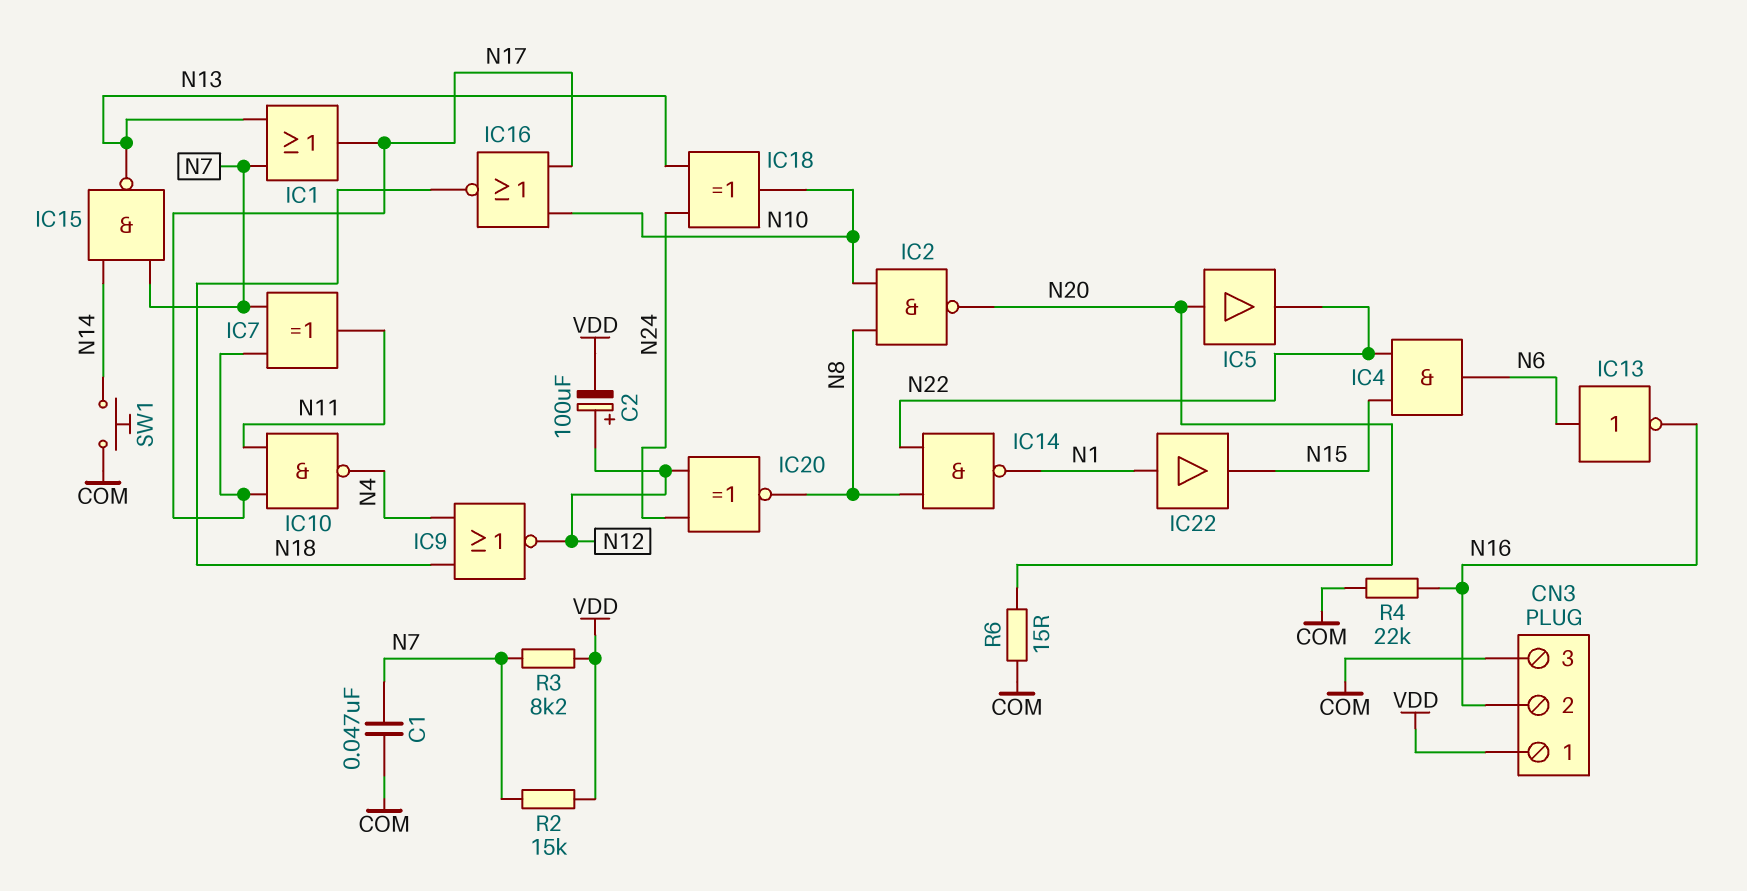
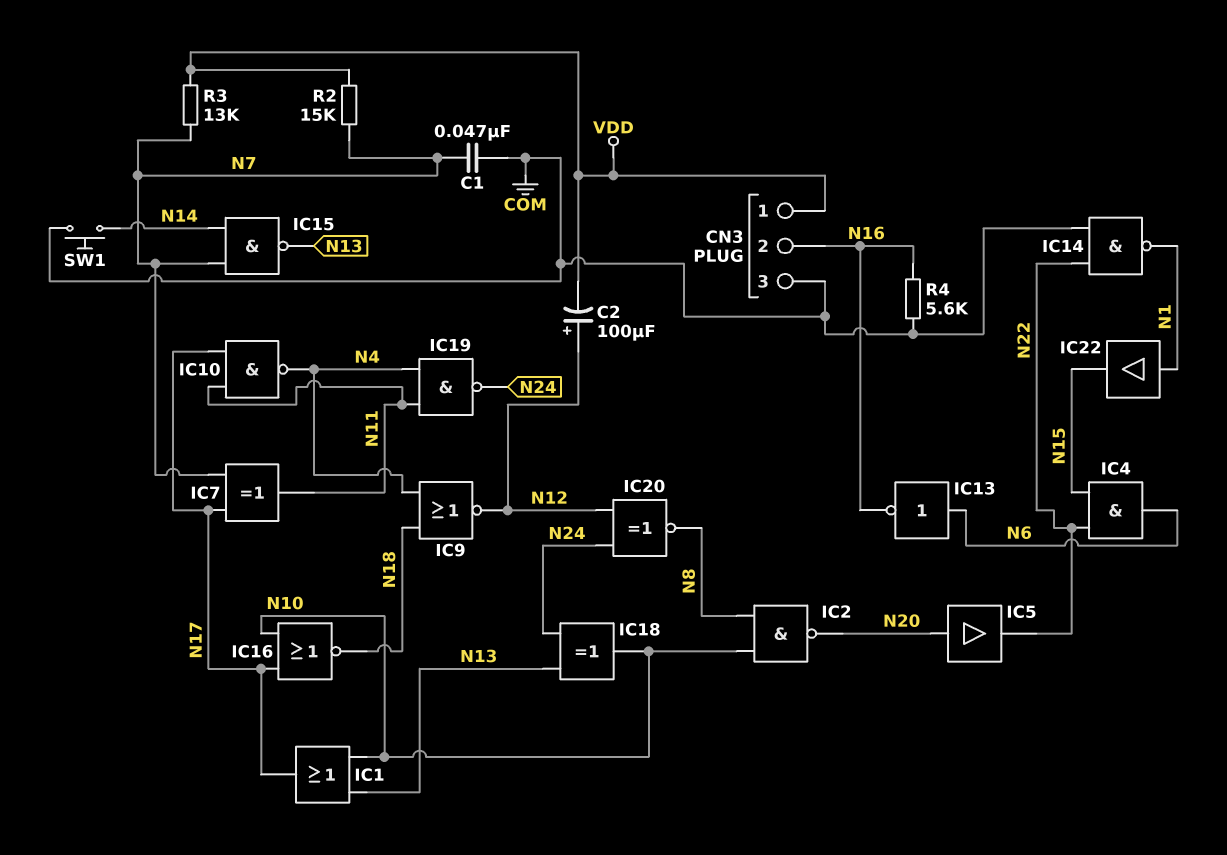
IC1: OR (in N7, in N13, out N17) -> OR (in N10, in N13, out N17)
IC14: NAND (in N8, in N22, out N1) -> NAND (in COM, in N22, out N1)
IC19: none -> NAND (in N4, in N11, out N24)
R3: 8.2k (N7, VDD) -> 13k (N7, VDD)
R4: 22k (COM, N16) -> 5.6k (COM, N16)
R6: 15 (COM, N20) -> none

